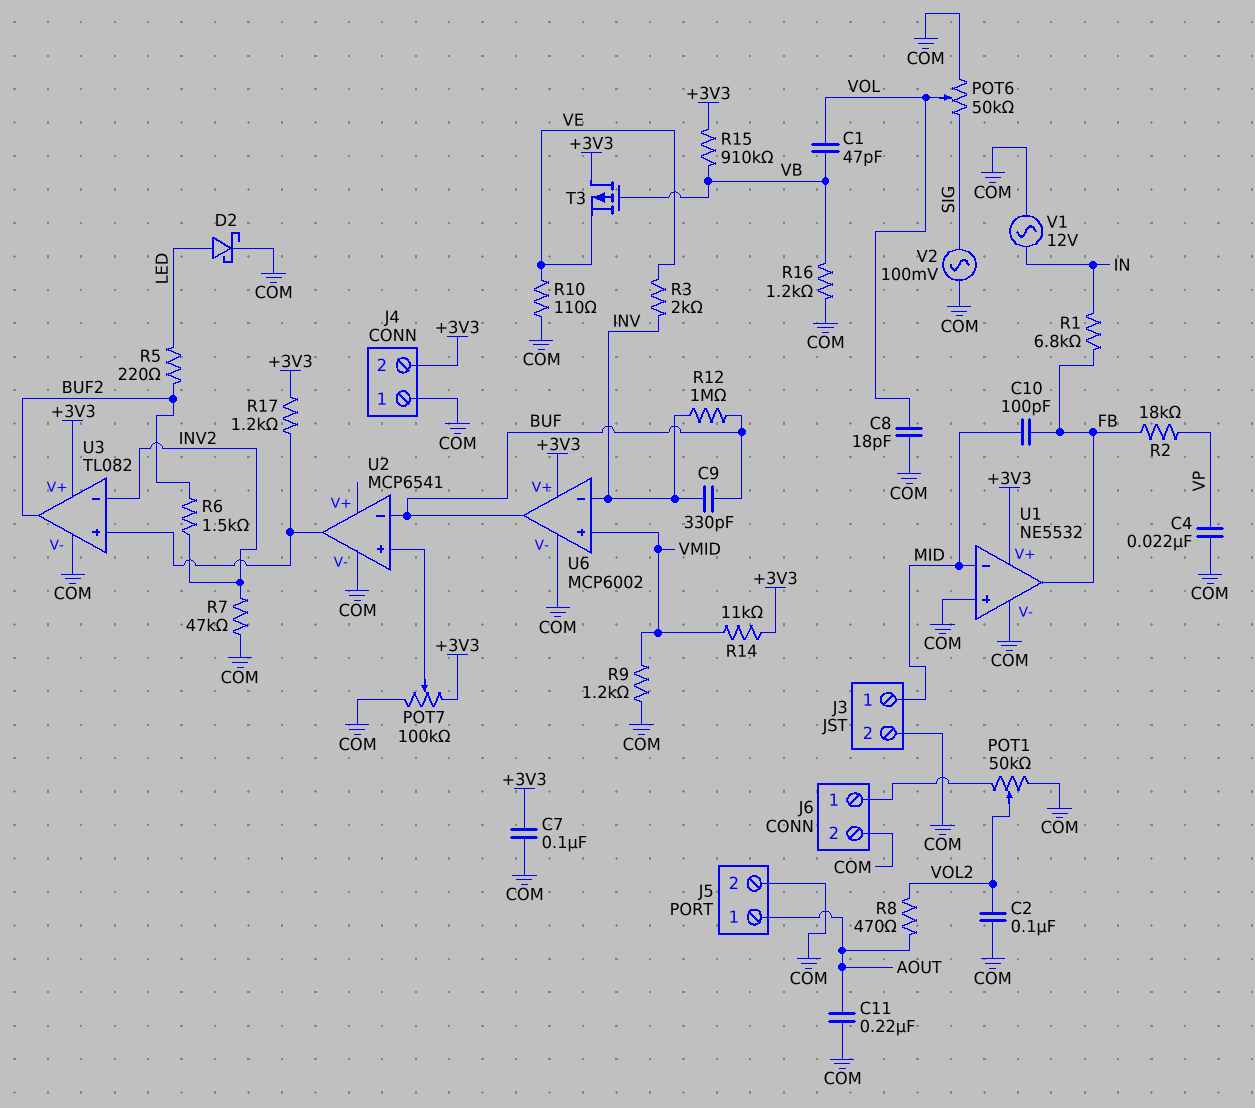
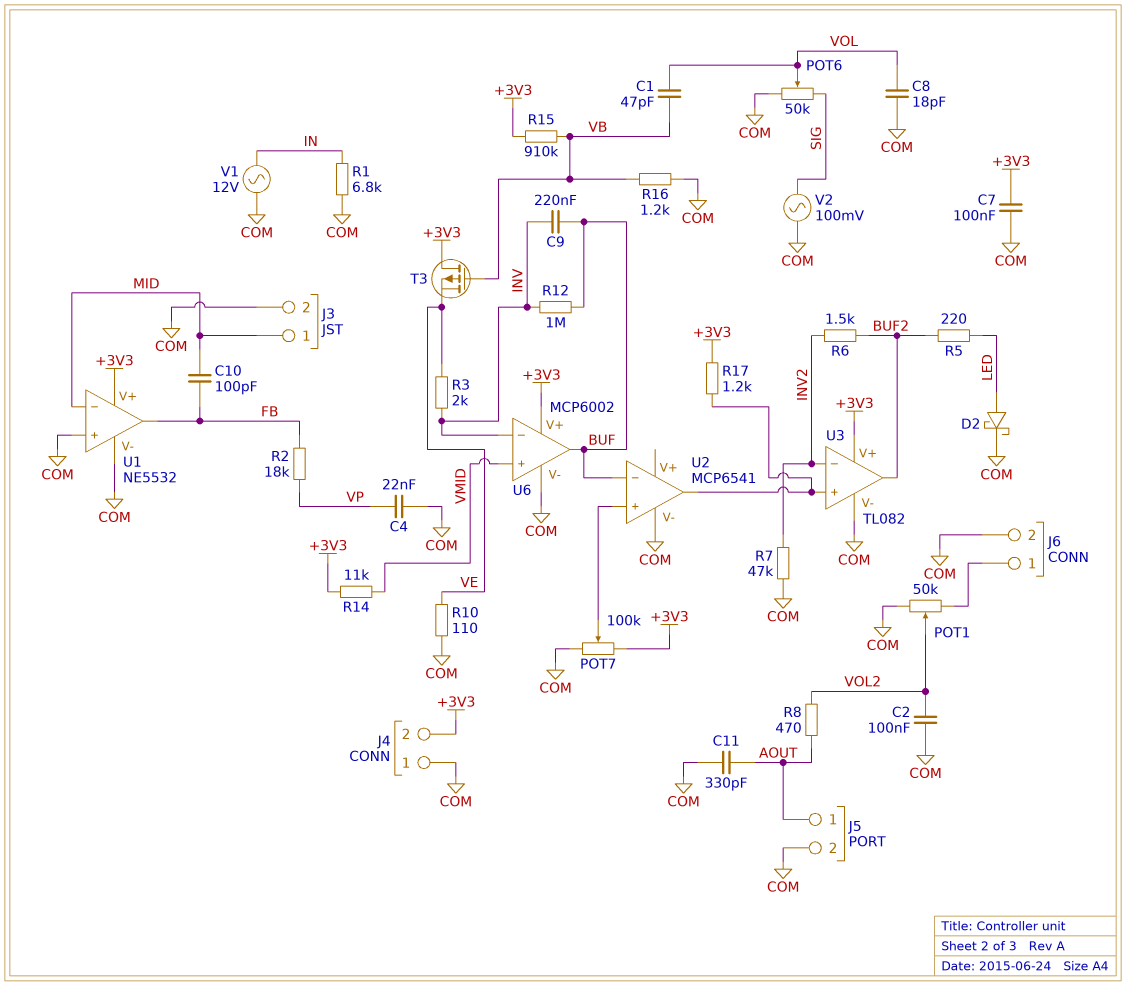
C9: 330pF (BUF, INV) -> 220nF (BUF, INV)
C11: 220nF (AOUT, COM) -> 330pF (AOUT, COM)
R1: 6.8k (FB, IN) -> 6.8k (COM, IN)
R9: 1.2k (COM, VMID) -> none

